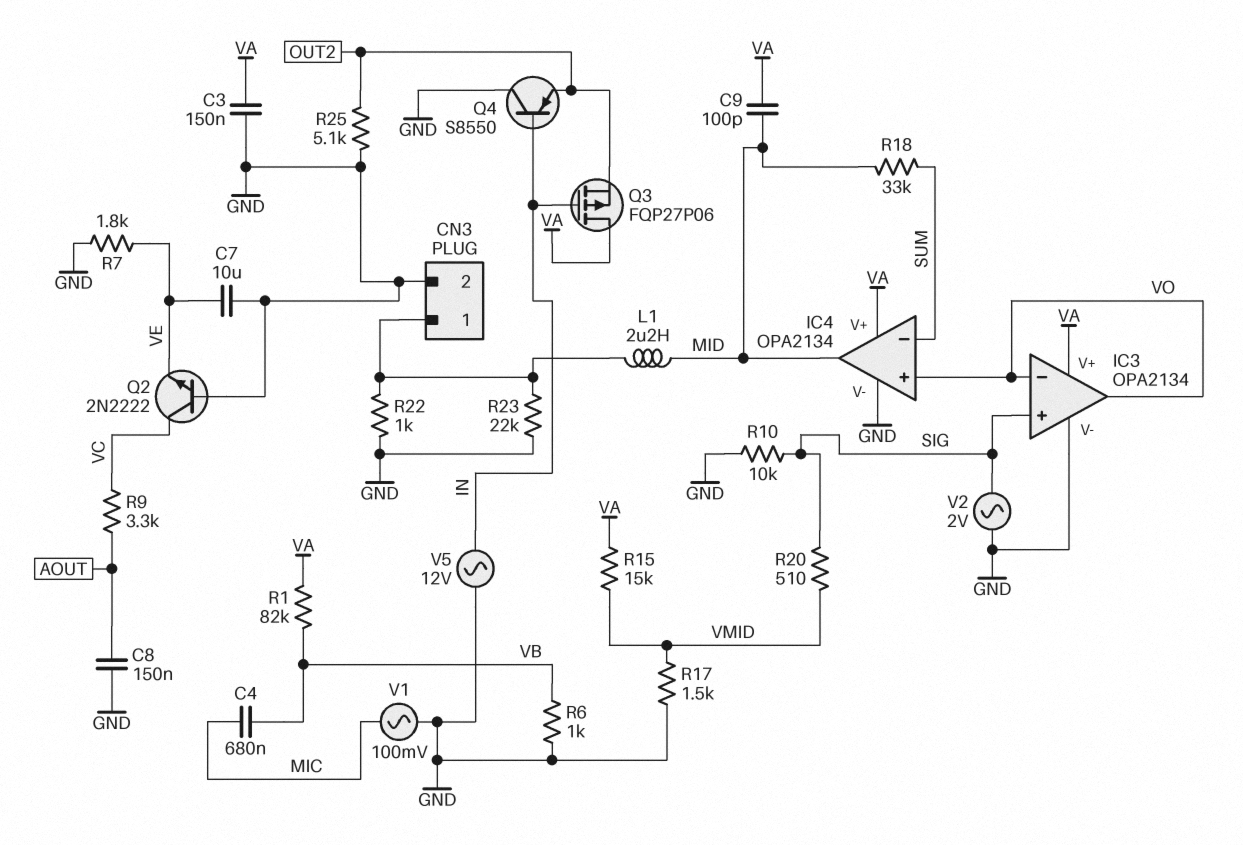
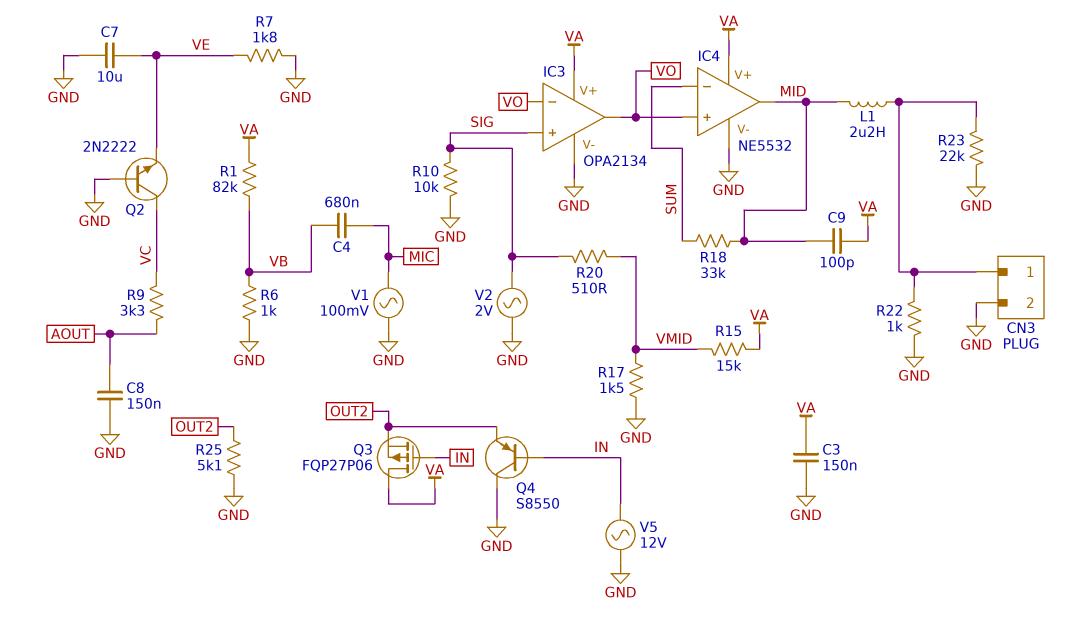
IC4: OPA2134 -> NE5532

